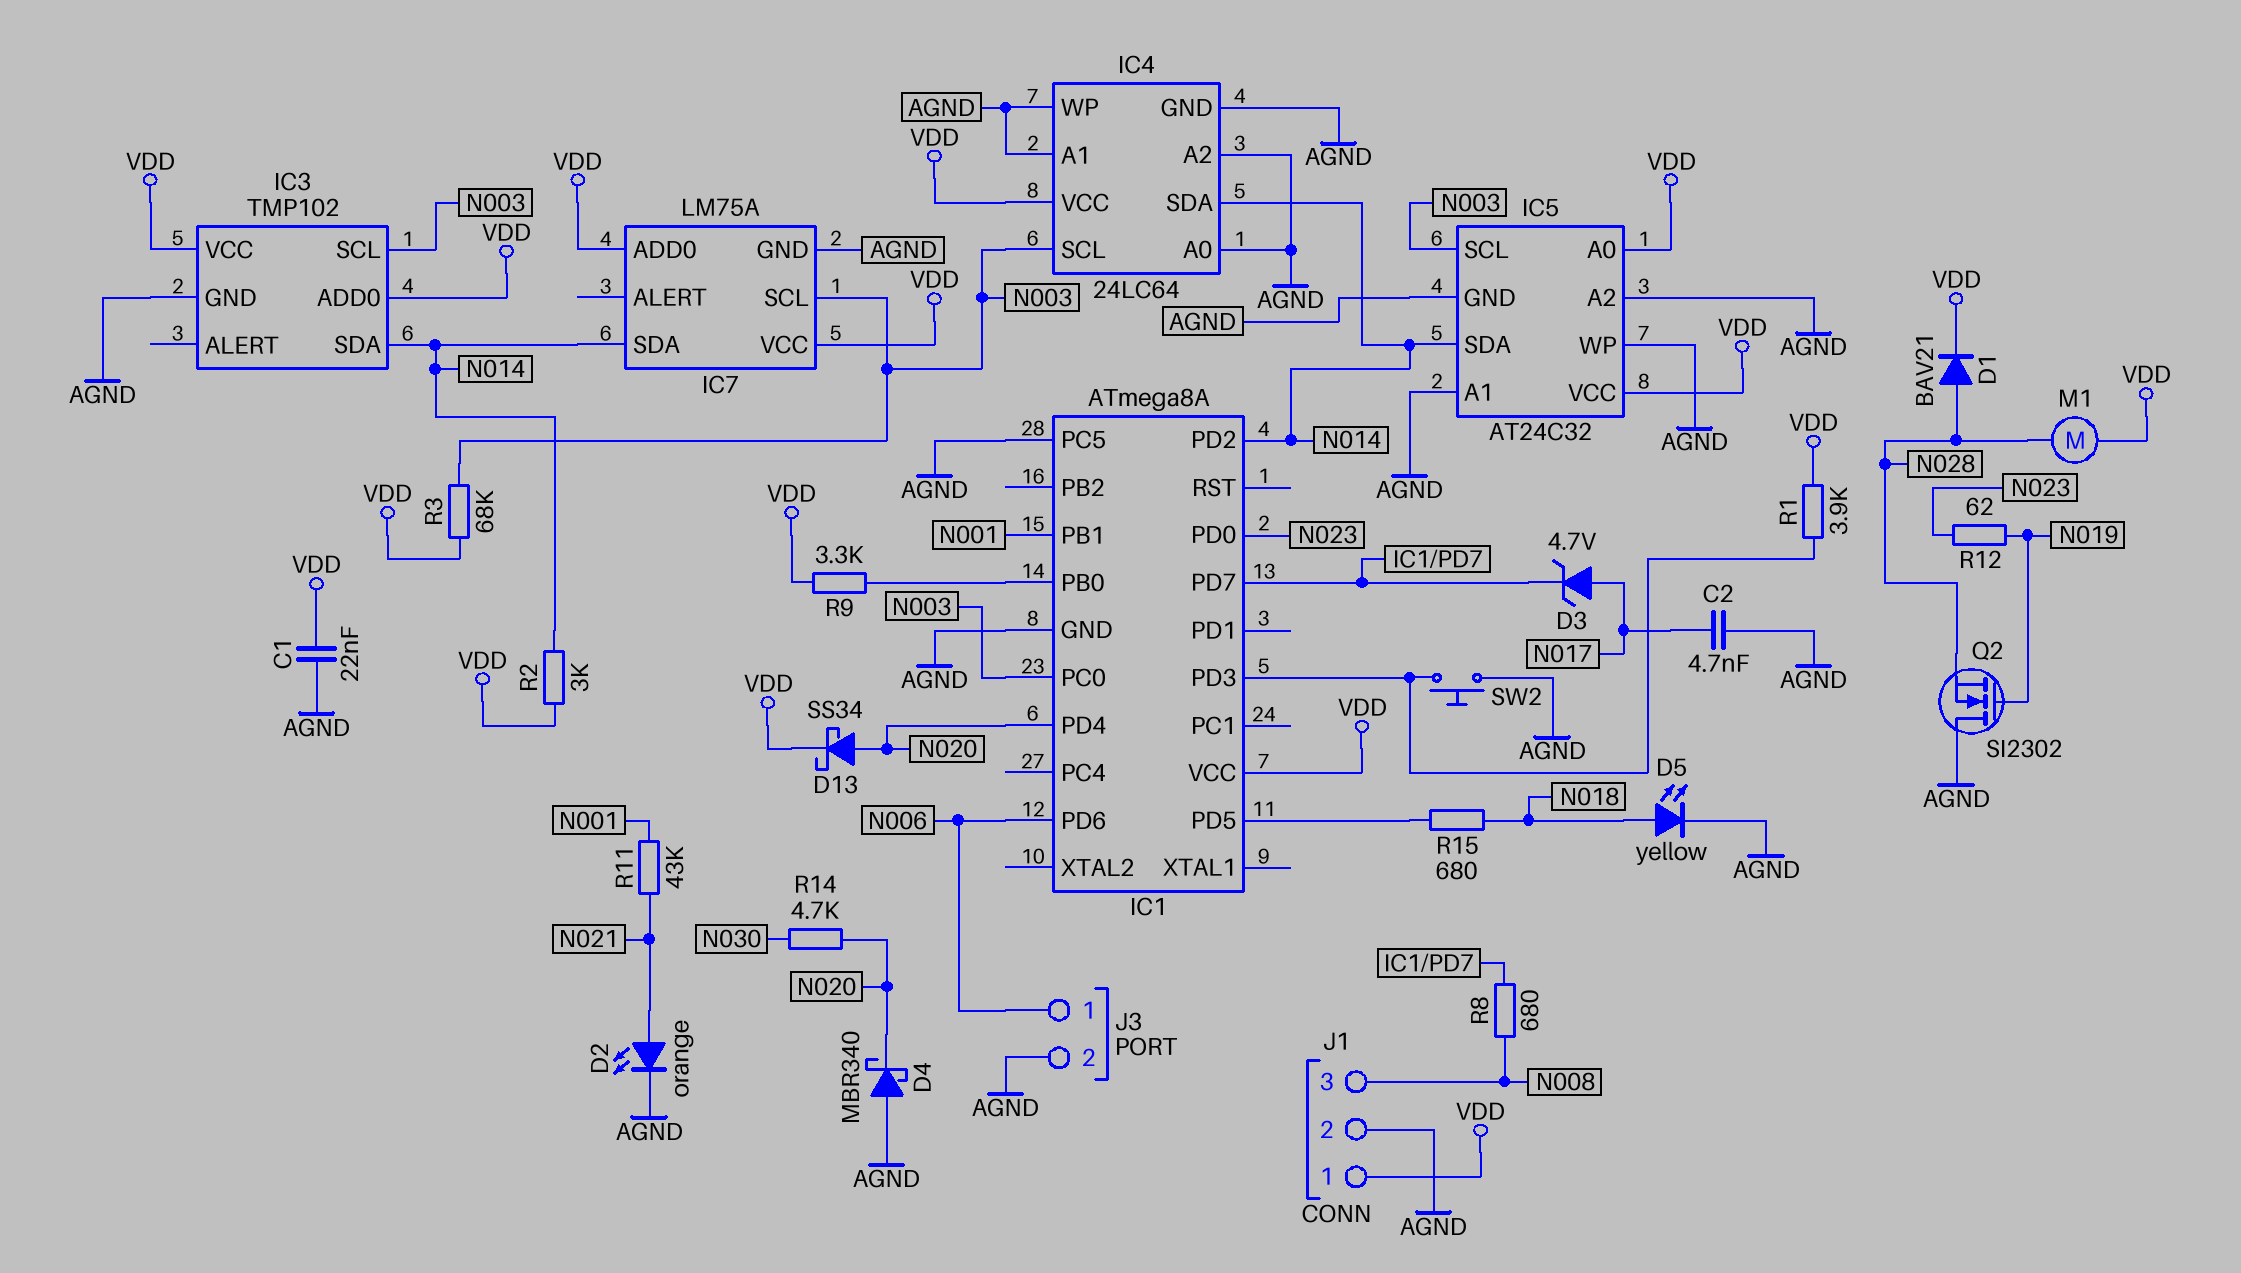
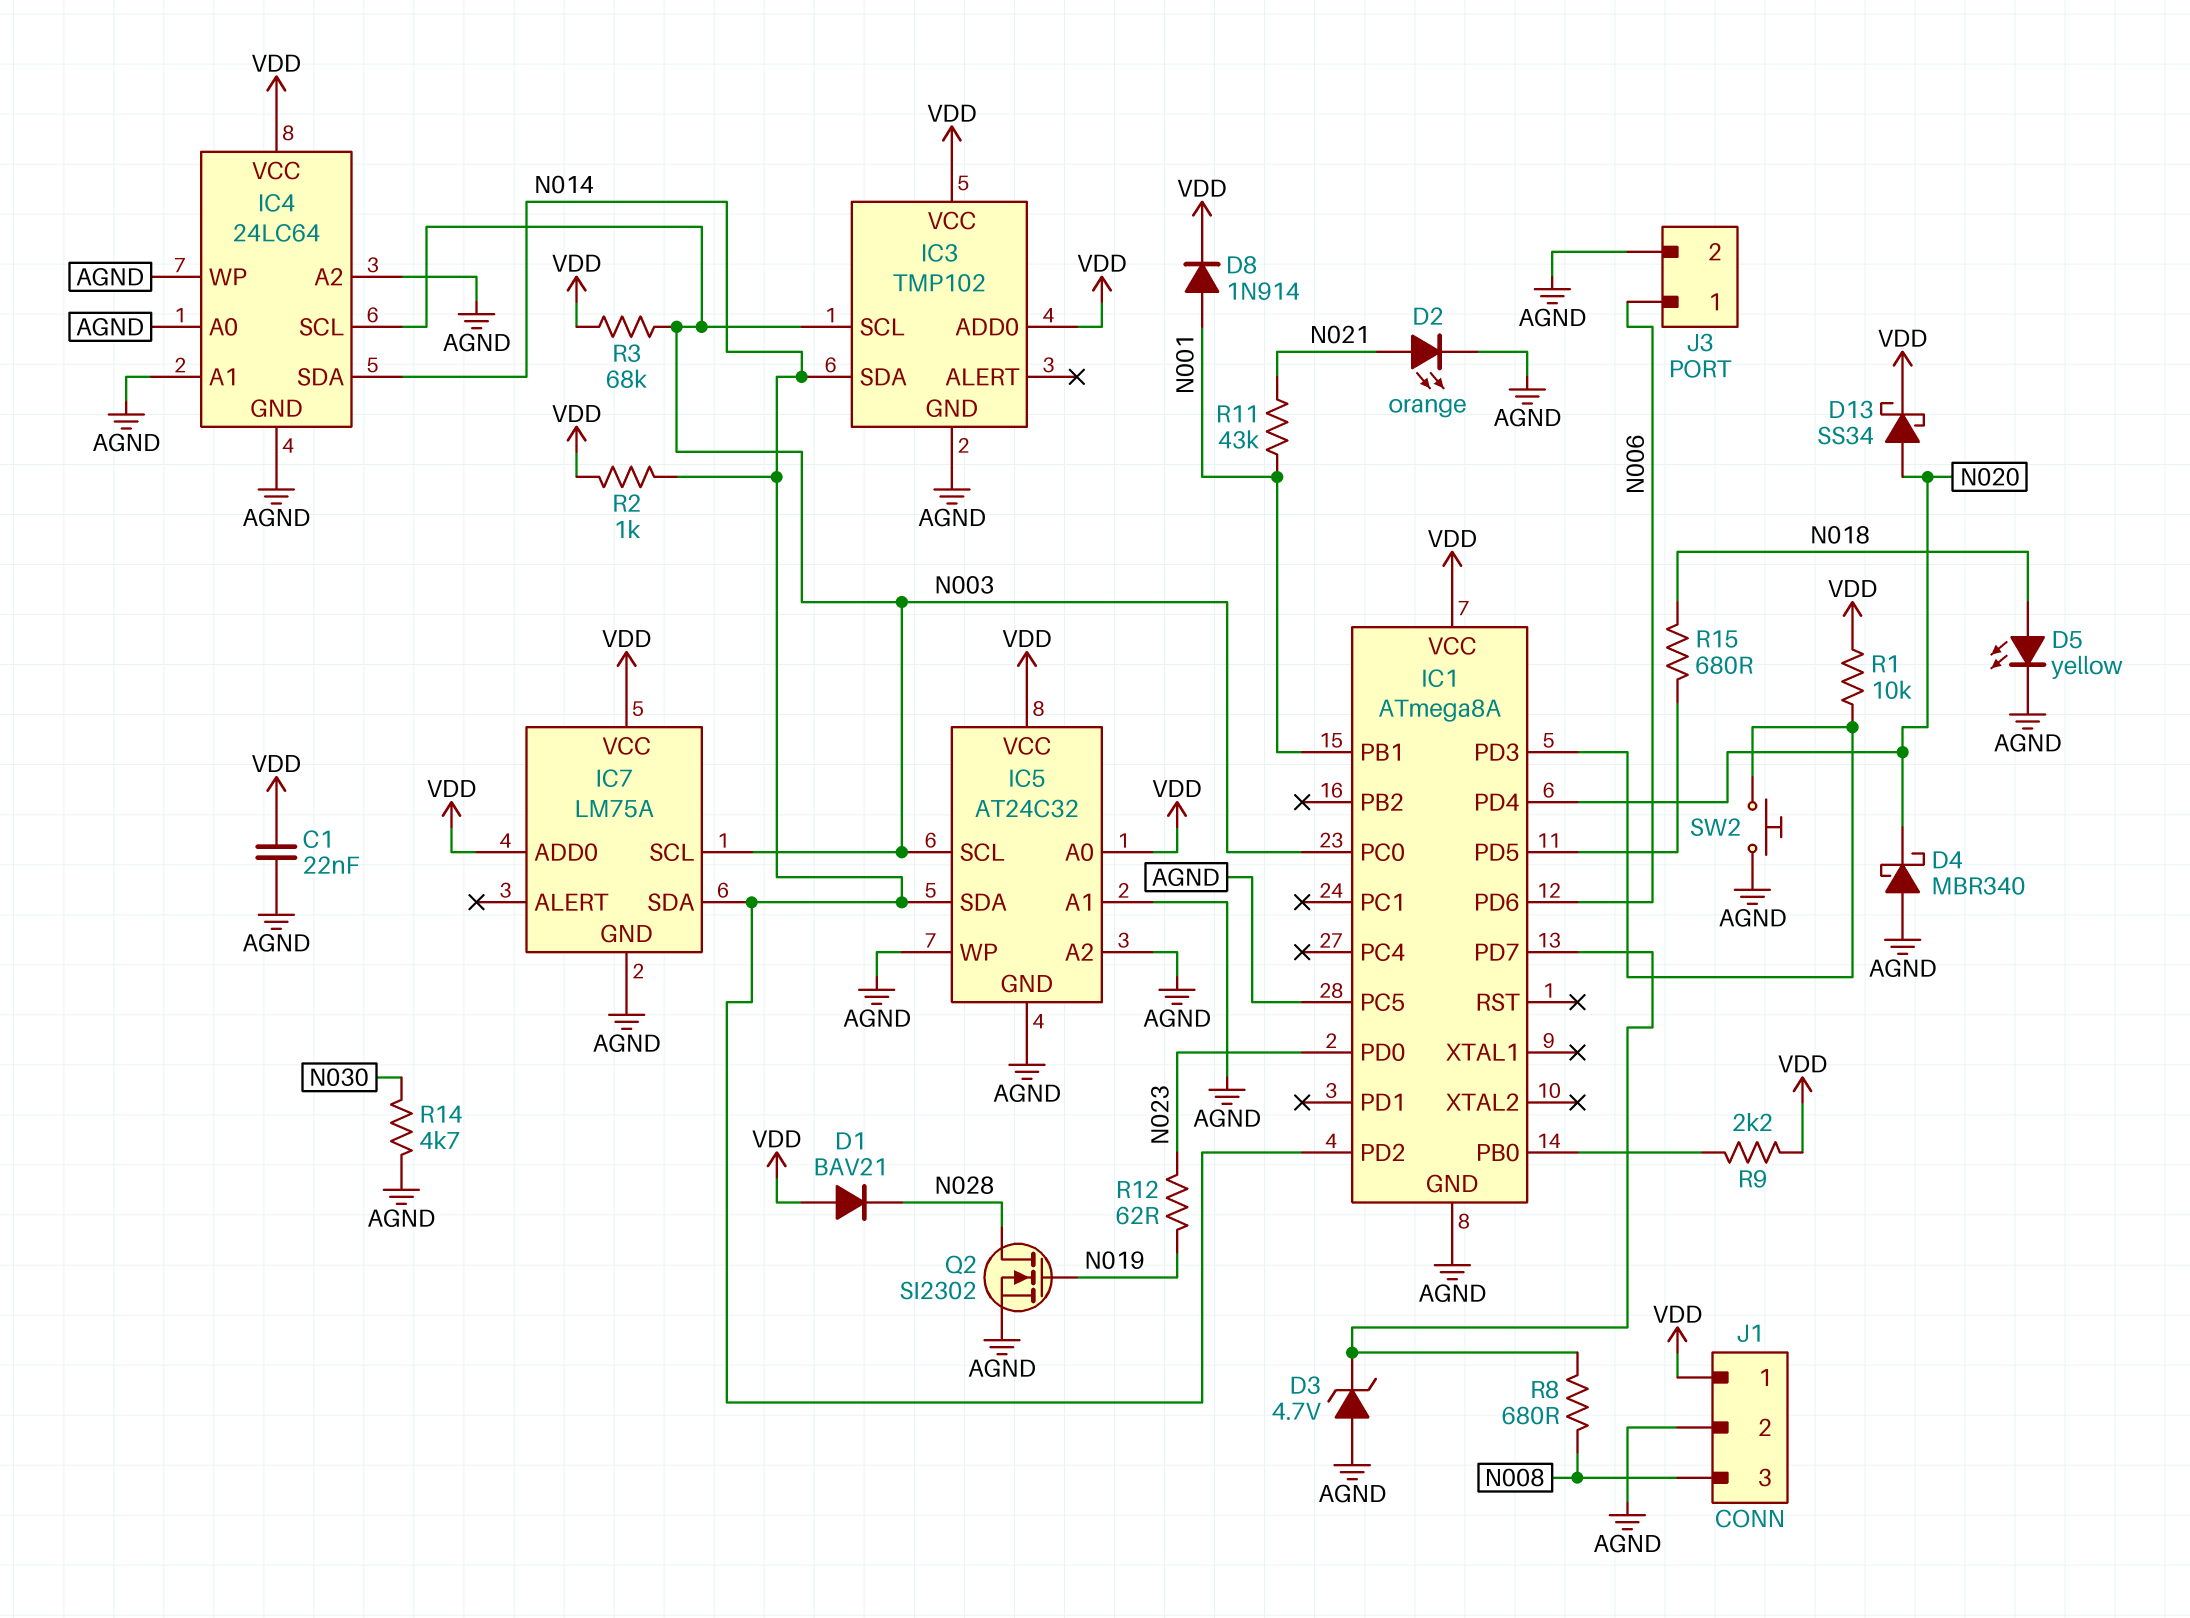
C2: 4.7nF (AGND, N017) -> none
D1: diode BAV21 (A N028, K VDD) -> diode BAV21 (A VDD, K N028)
D3: zener 4.7V (A N017, K IC1/PD7) -> zener 4.7V (A AGND, K IC1/PD7)
D8: none -> diode 1N914 (A N001, K VDD)
M1: motor (N028, VDD) -> none
Q2: NMOS SI2302 (G N019, D AGND, S N028) -> NMOS SI2302 (G N019, D N028, S AGND)
R1: 3.9k (IC1/PD3, VDD) -> 10k (IC1/PD3, VDD)
R2: 3k (N014, VDD) -> 1k (N014, VDD)
R9: 3.3k (IC1/PB0, VDD) -> 2.2k (IC1/PB0, VDD)
R14: 4.7k (N020, N030) -> 4.7k (AGND, N030)

